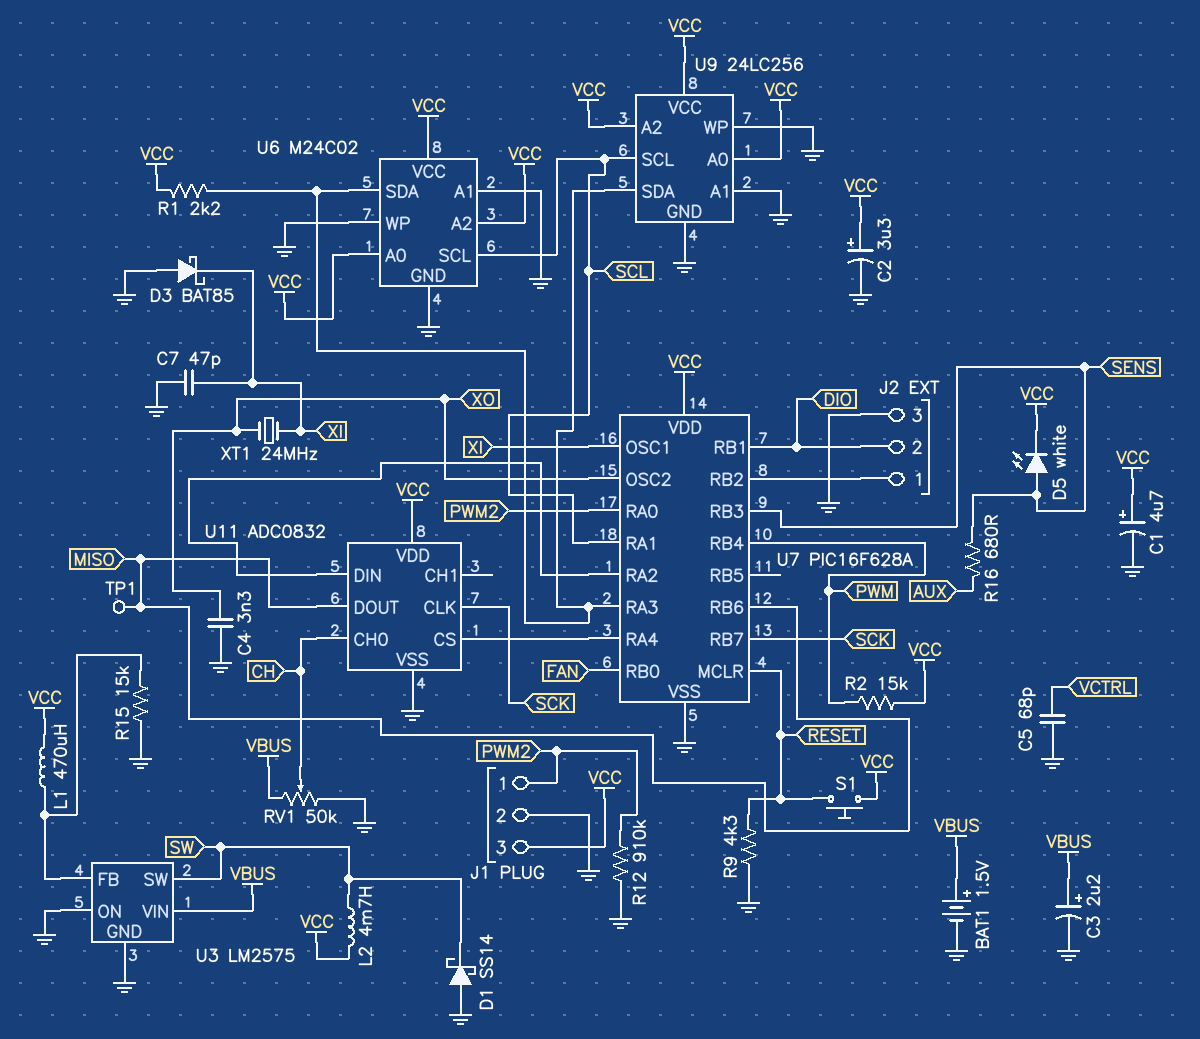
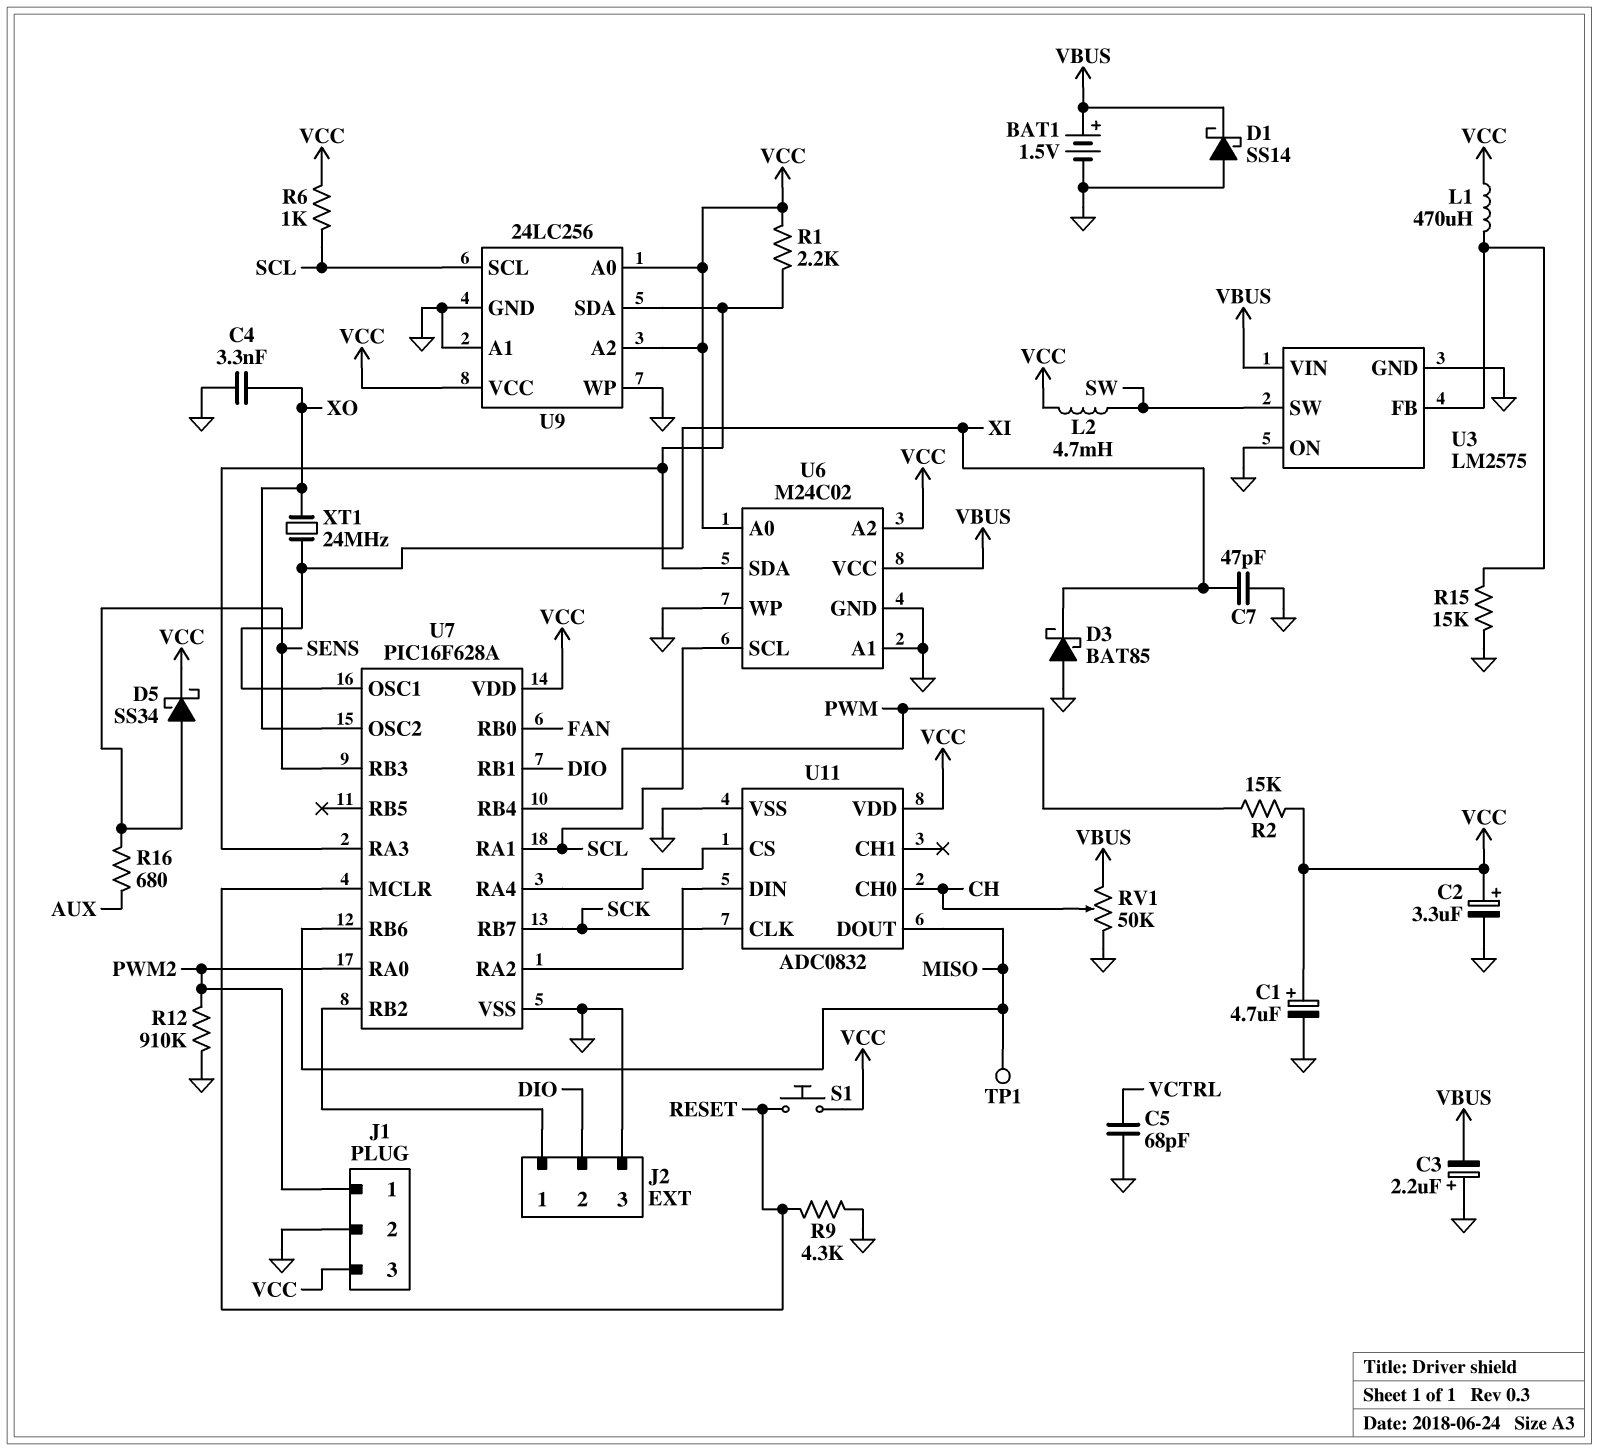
C3: 2.2uF (plus VBUS, minus GND) -> 2.2uF (plus GND, minus VBUS)
D1: schottky SS14 (A GND, K SW) -> schottky SS14 (A GND, K VBUS)
D5: LED white (A SENS, K VCC) -> schottky SS34 (A SENS, K VCC)
R6: none -> 1k (SCL, VCC)
U6 pin VCC: VCC -> VBUS

